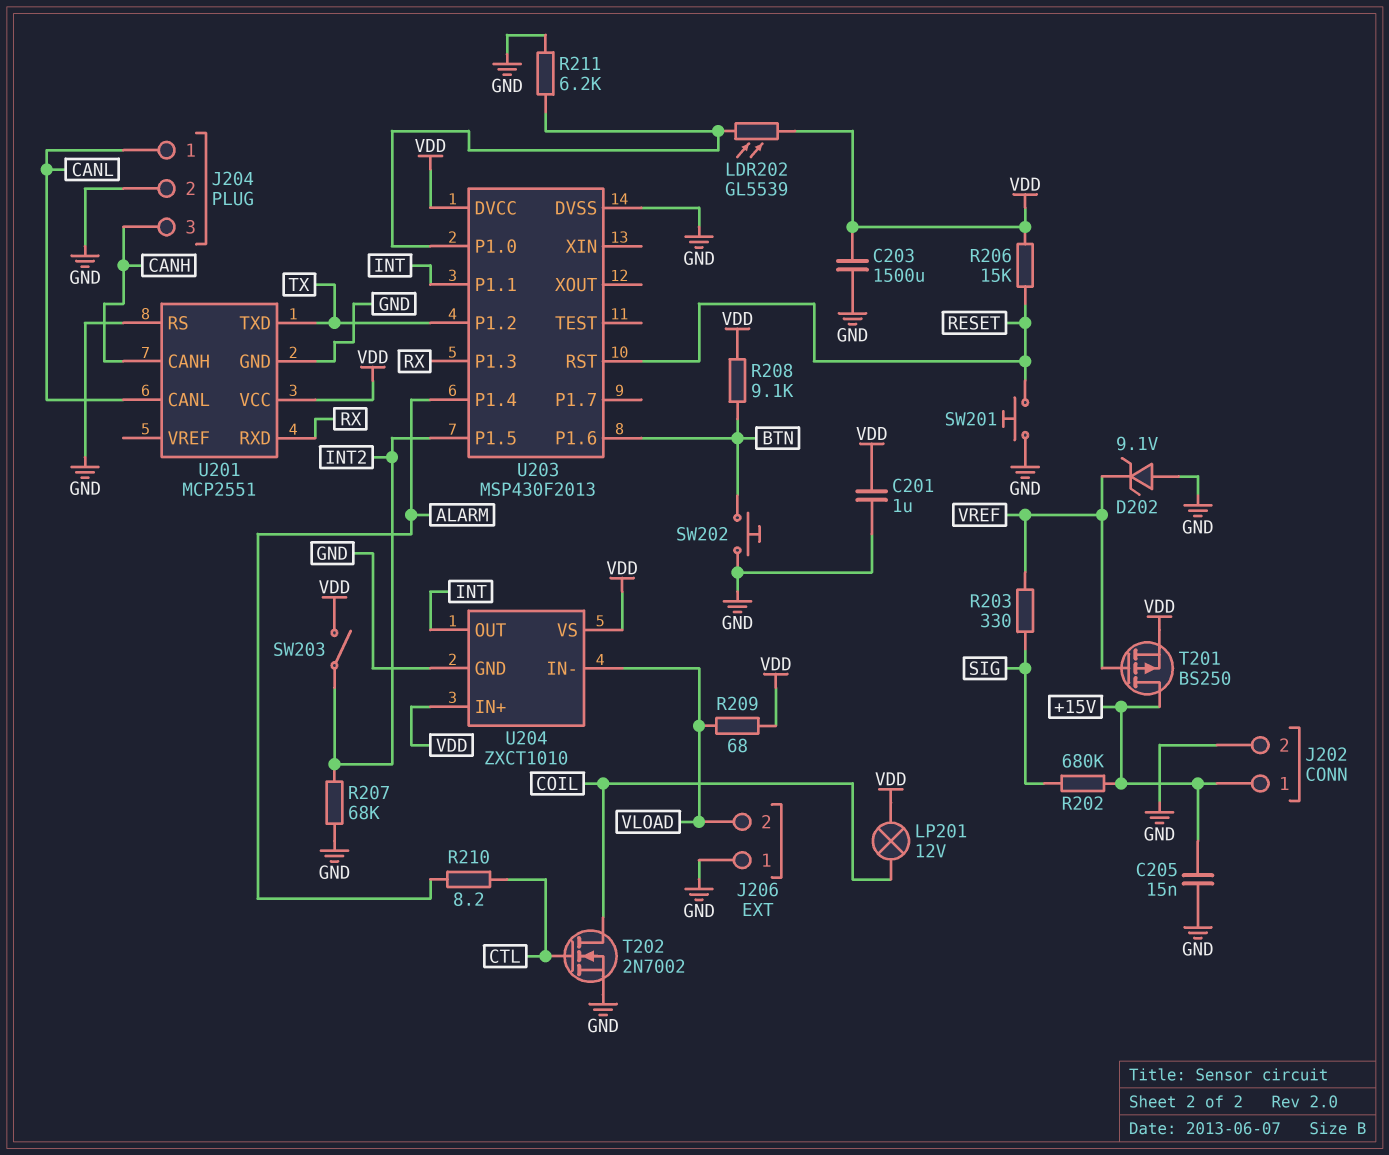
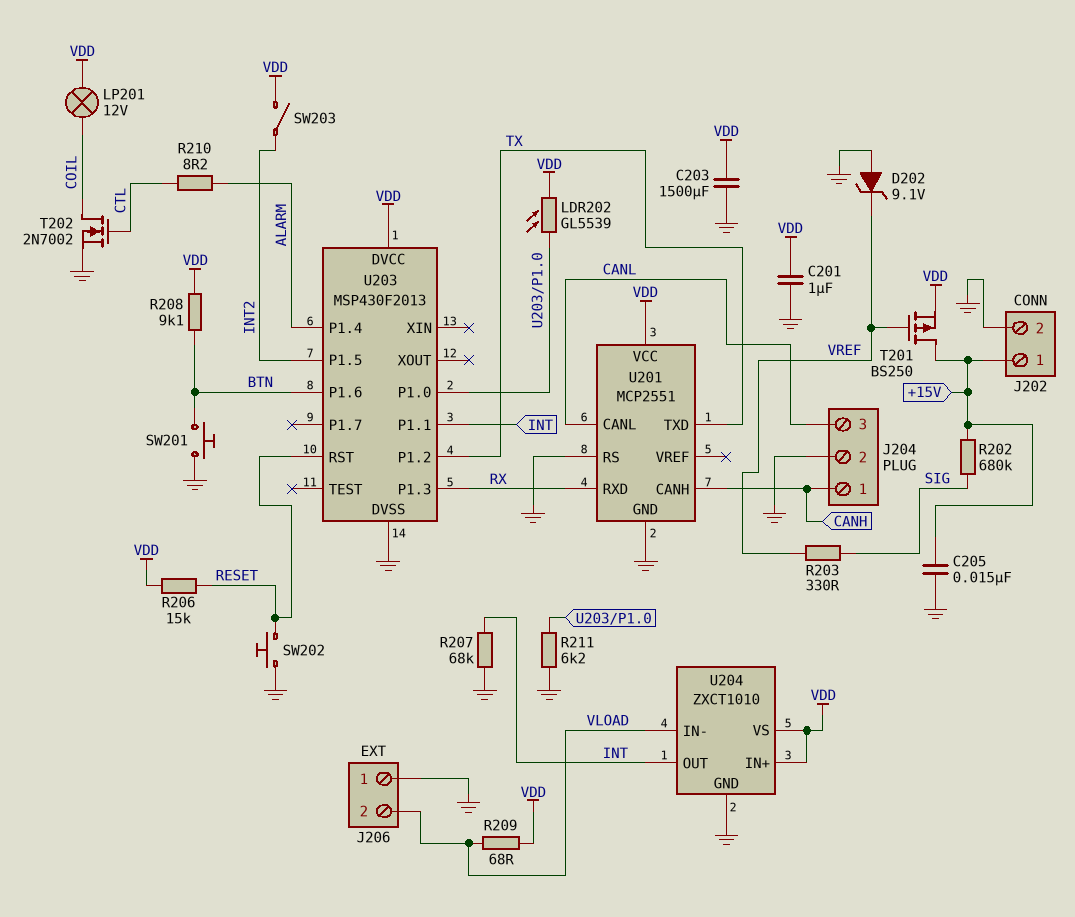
J204 pin 1: CANL -> CANH
J204 pin 3: CANH -> CANL
R207: 68k (GND, INT2) -> 68k (GND, INT)
SW201: button (GND, RESET) -> button (BTN, GND)
SW202: button (BTN, GND) -> button (GND, RESET)

